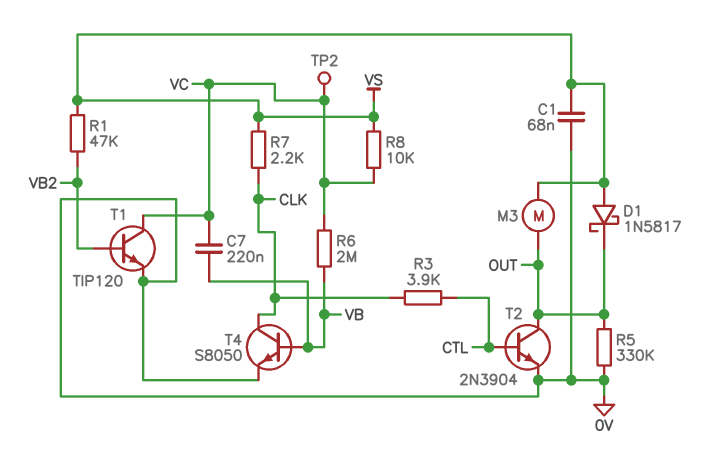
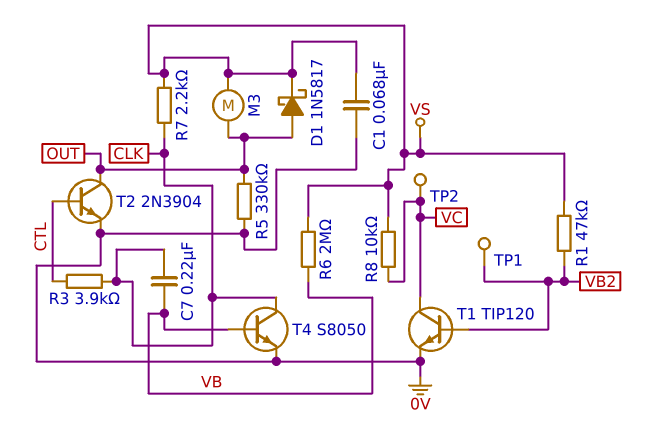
C7: 220nF (VB, VC) -> 220nF (CLK, VB)
D1: schottky 1N5817 (A VS, K OUT) -> schottky 1N5817 (A OUT, K VS)
R6: 2M (VB, VC) -> 2M (VB, VS)
TP1: none -> test point (VB2)

